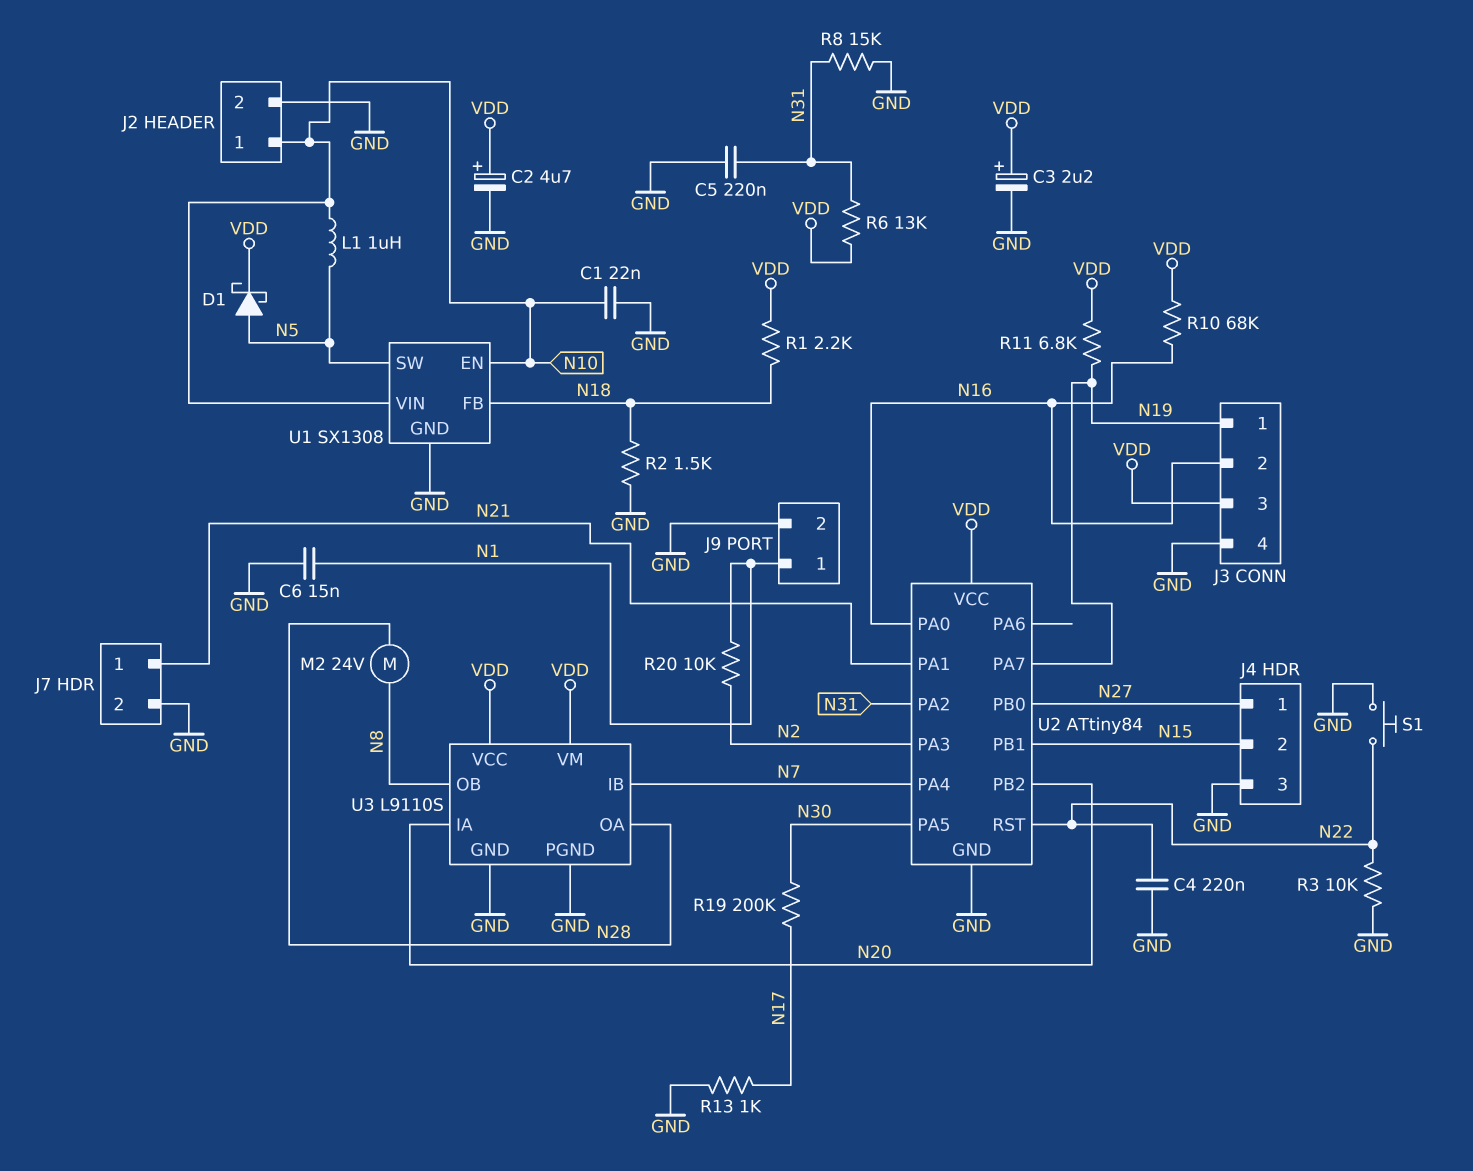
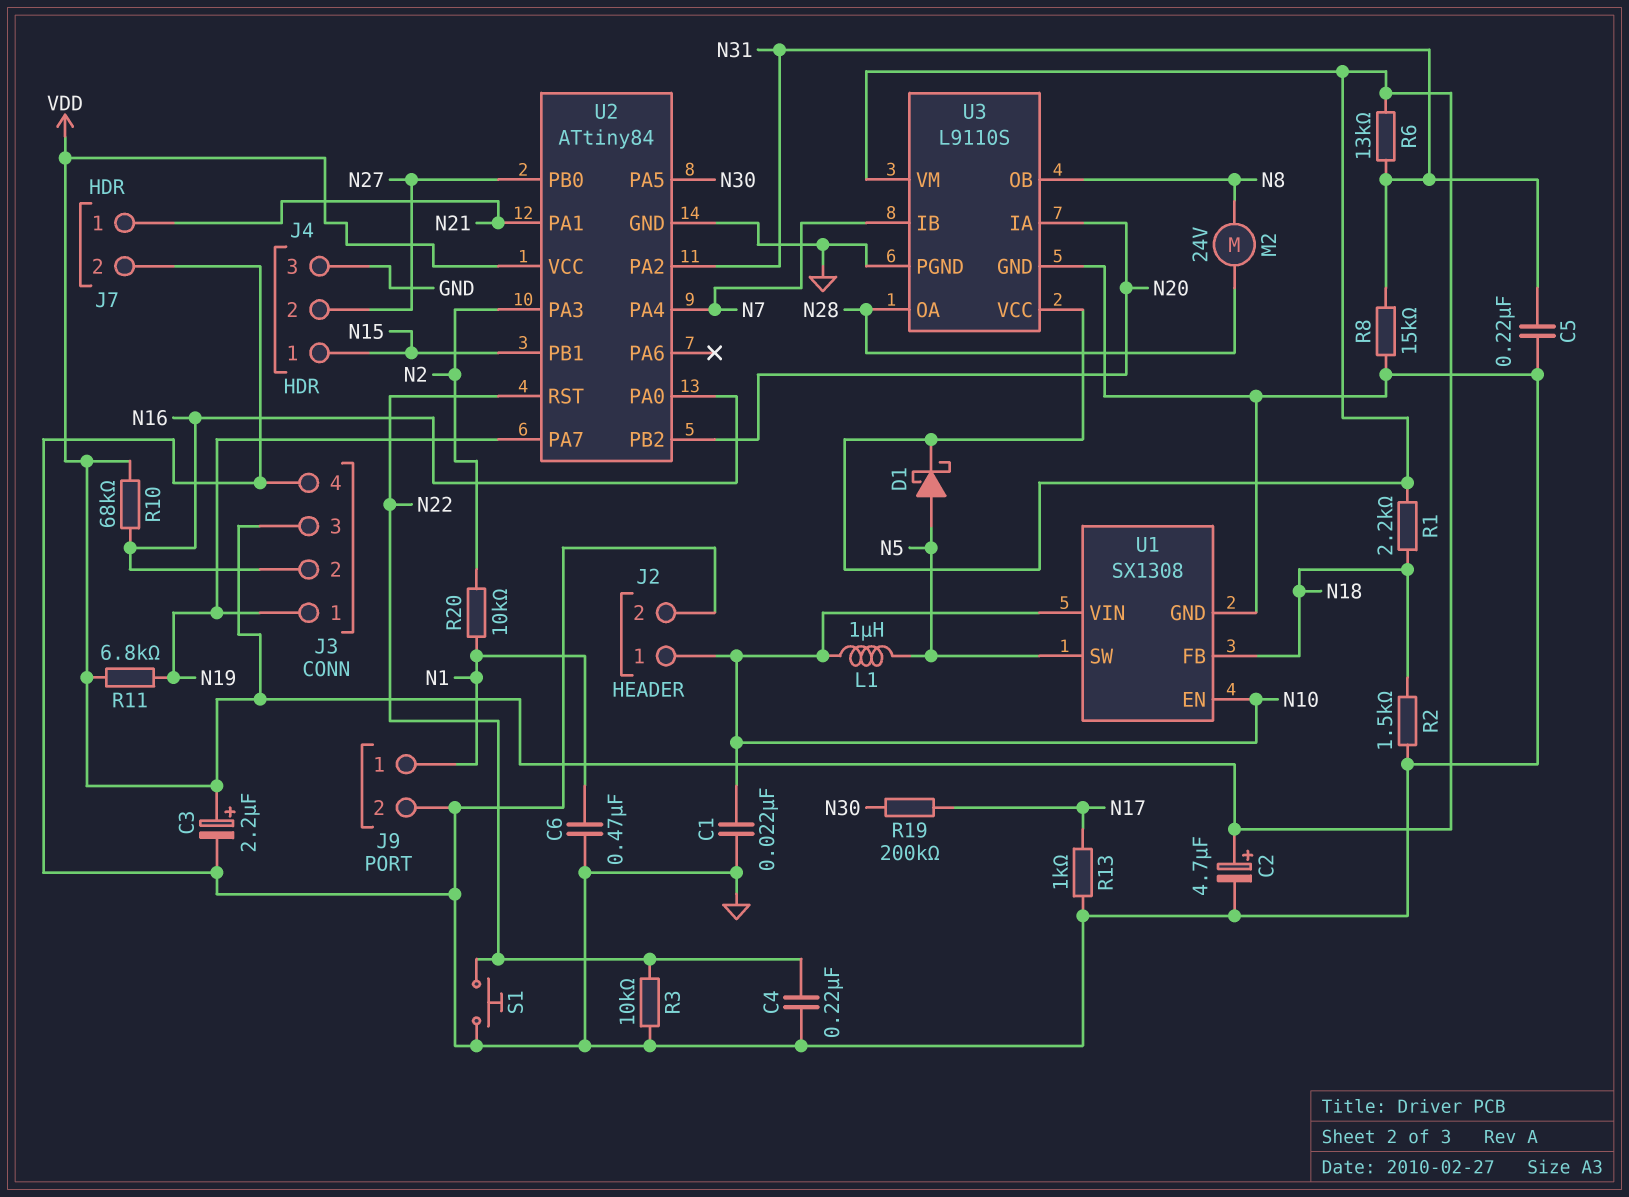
C6: 15nF (GND, N1) -> 470nF (GND, N1)
J4 pin 1: N27 -> N15
J4 pin 2: N15 -> N27

